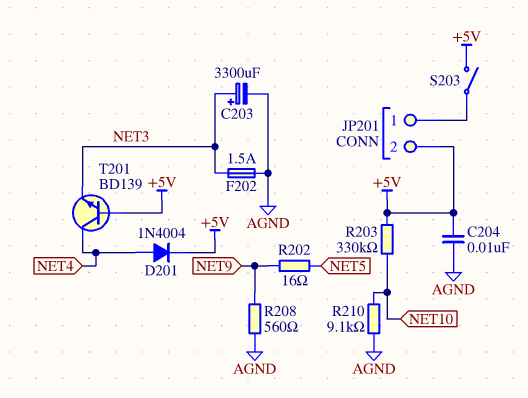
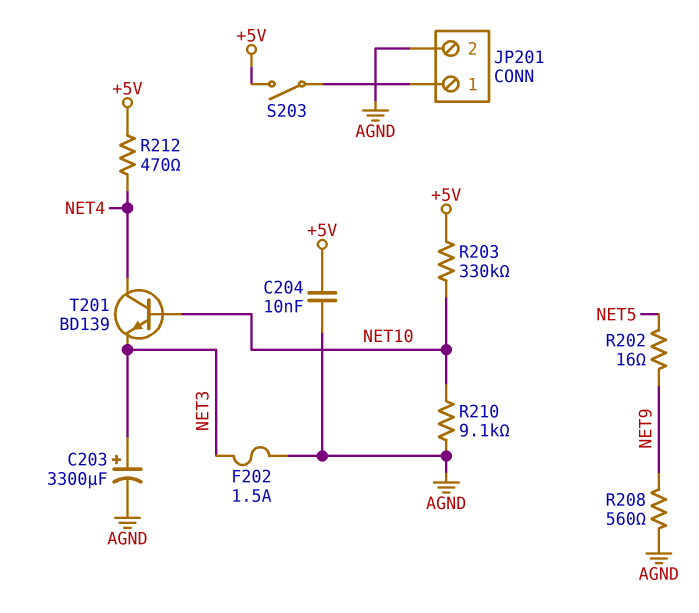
D201: diode 1N4004 (A NET4, K +5V) -> none
JP201 pin 2: +5V -> AGND
R212: none -> 470 (+5V, NET4)
T201: NPN BD139 (B +5V, C NET4, E NET3) -> NPN BD139 (B NET10, C NET4, E NET3)

